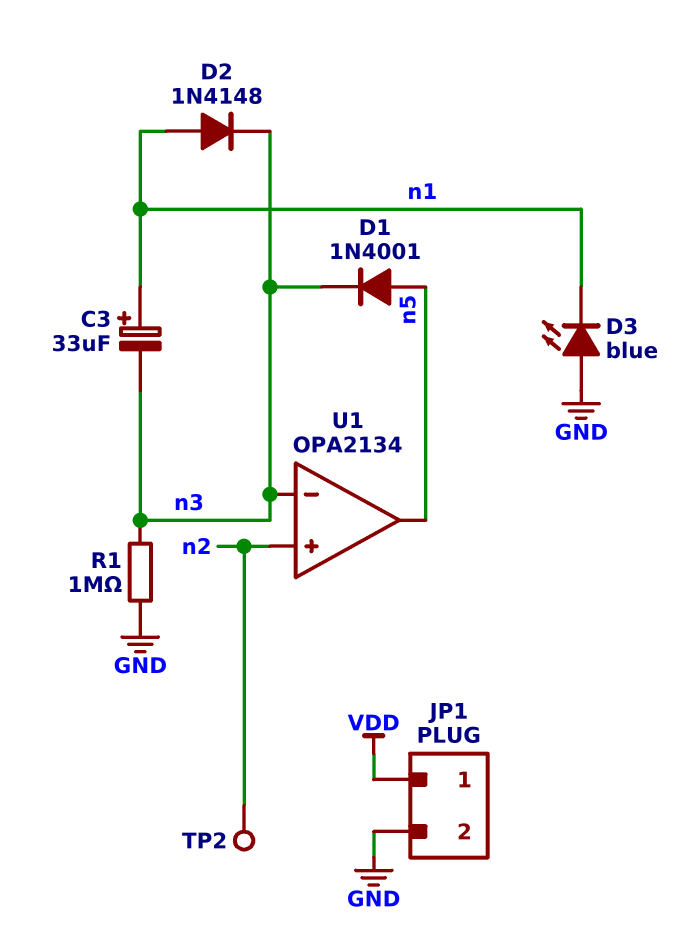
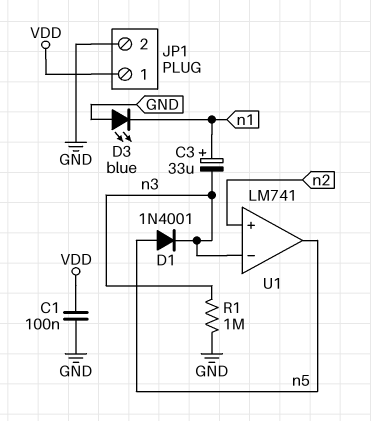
C1: none -> 100nF (GND, VDD)
D2: diode 1N4148 (A n1, K n3) -> none
TP2: test point (n2) -> none
U1: OPA2134 -> LM741

